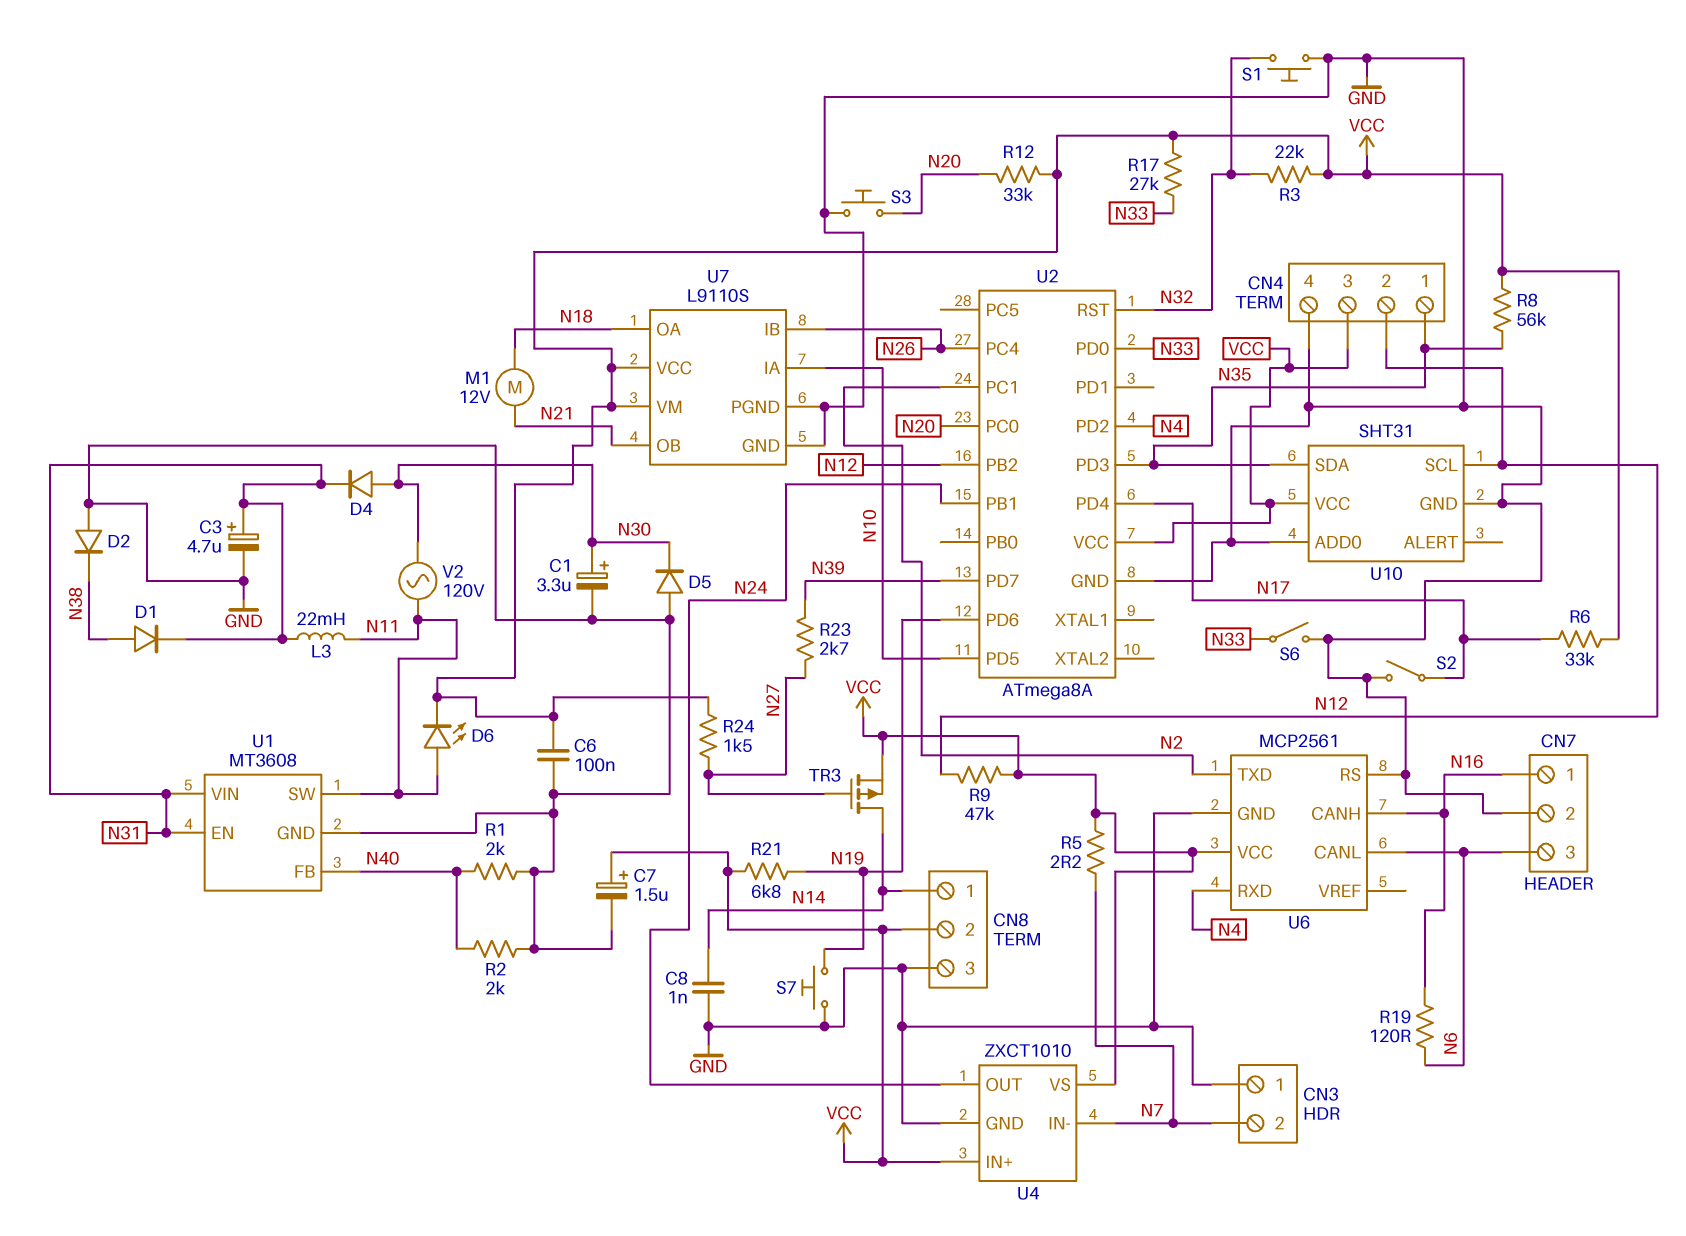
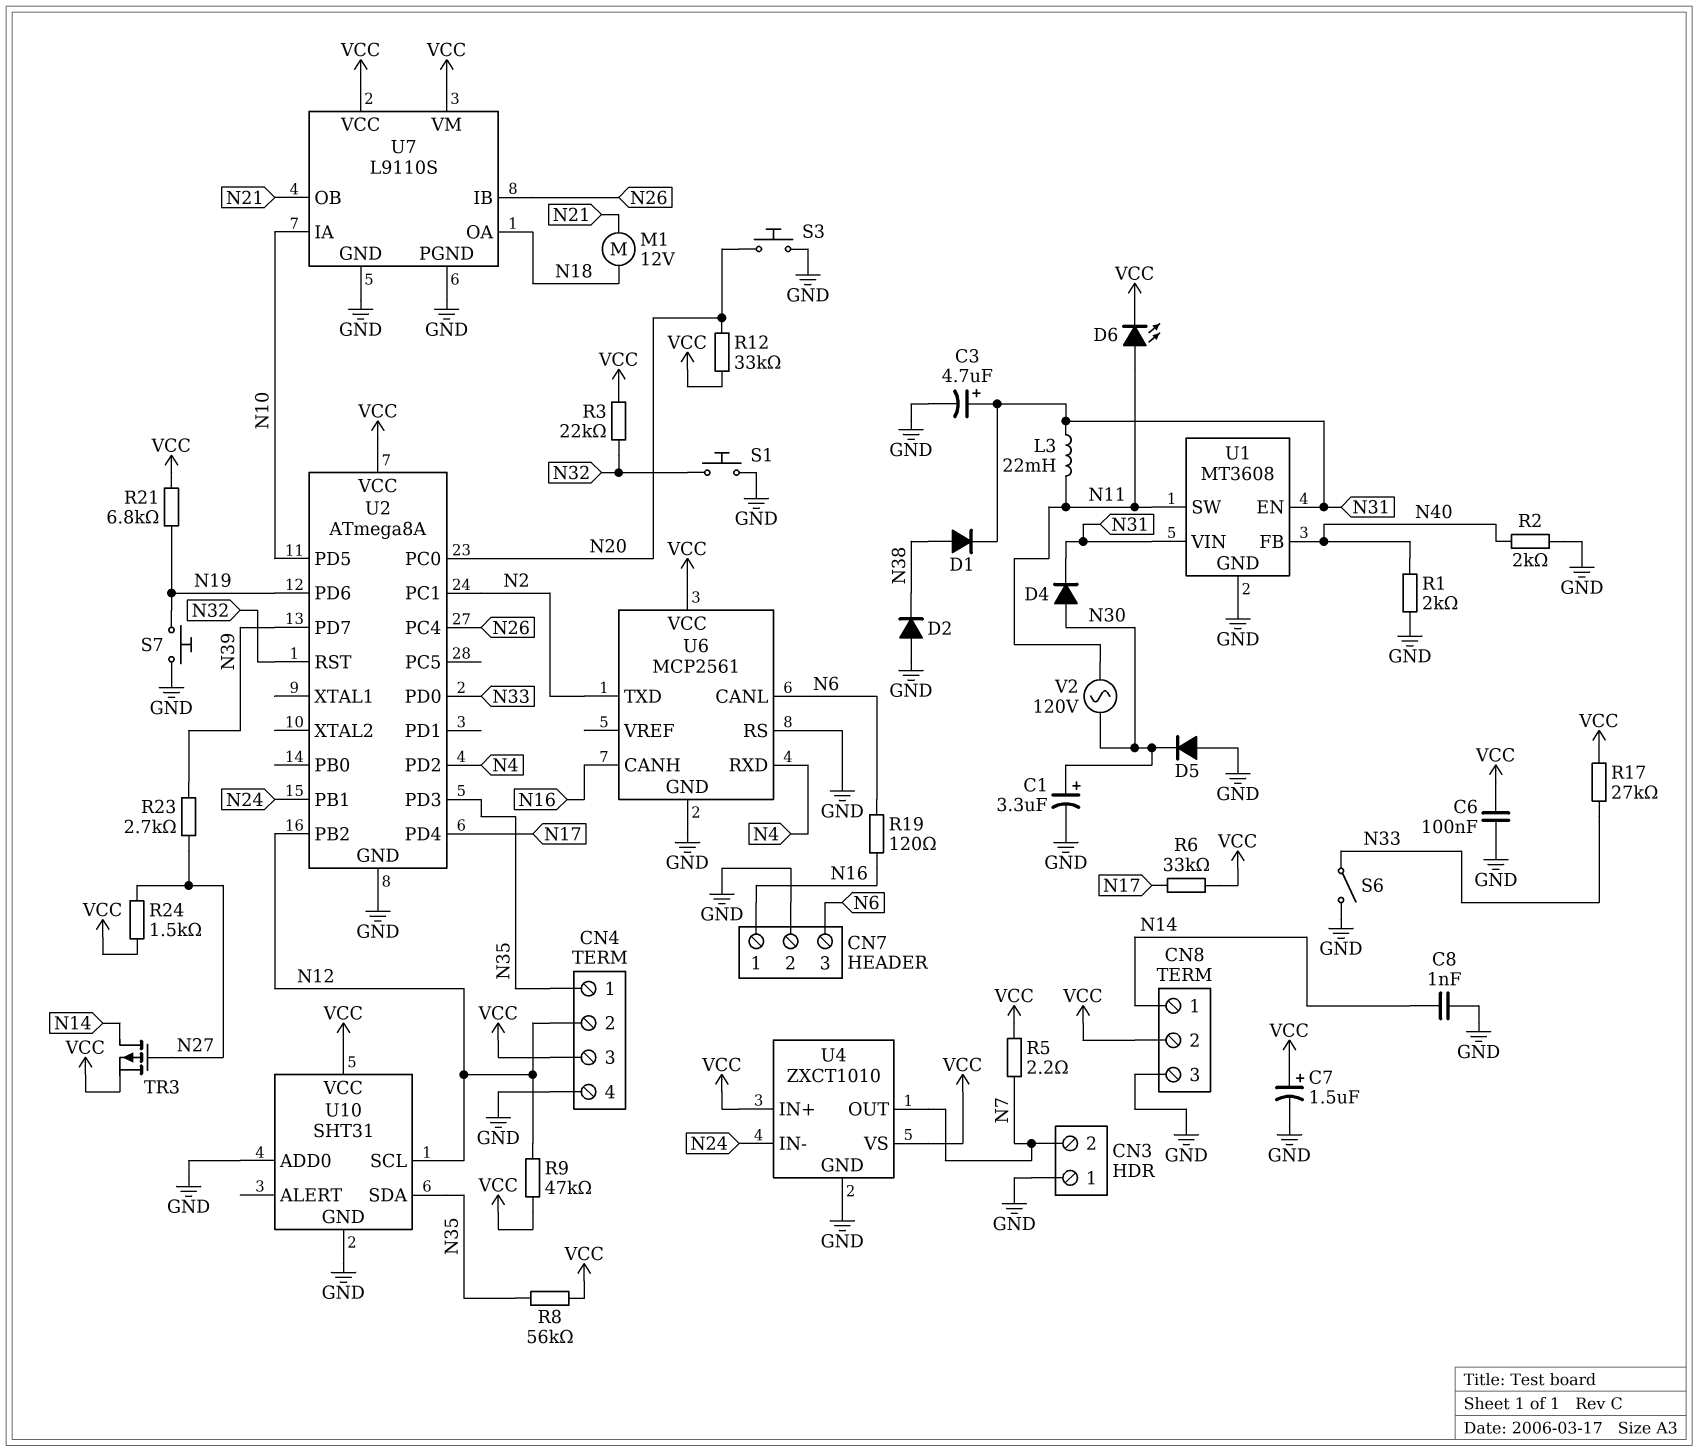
S2: switch (GND, N17) -> none
U4 pin IN-: N7 -> N24
U4 pin OUT: N24 -> N7

